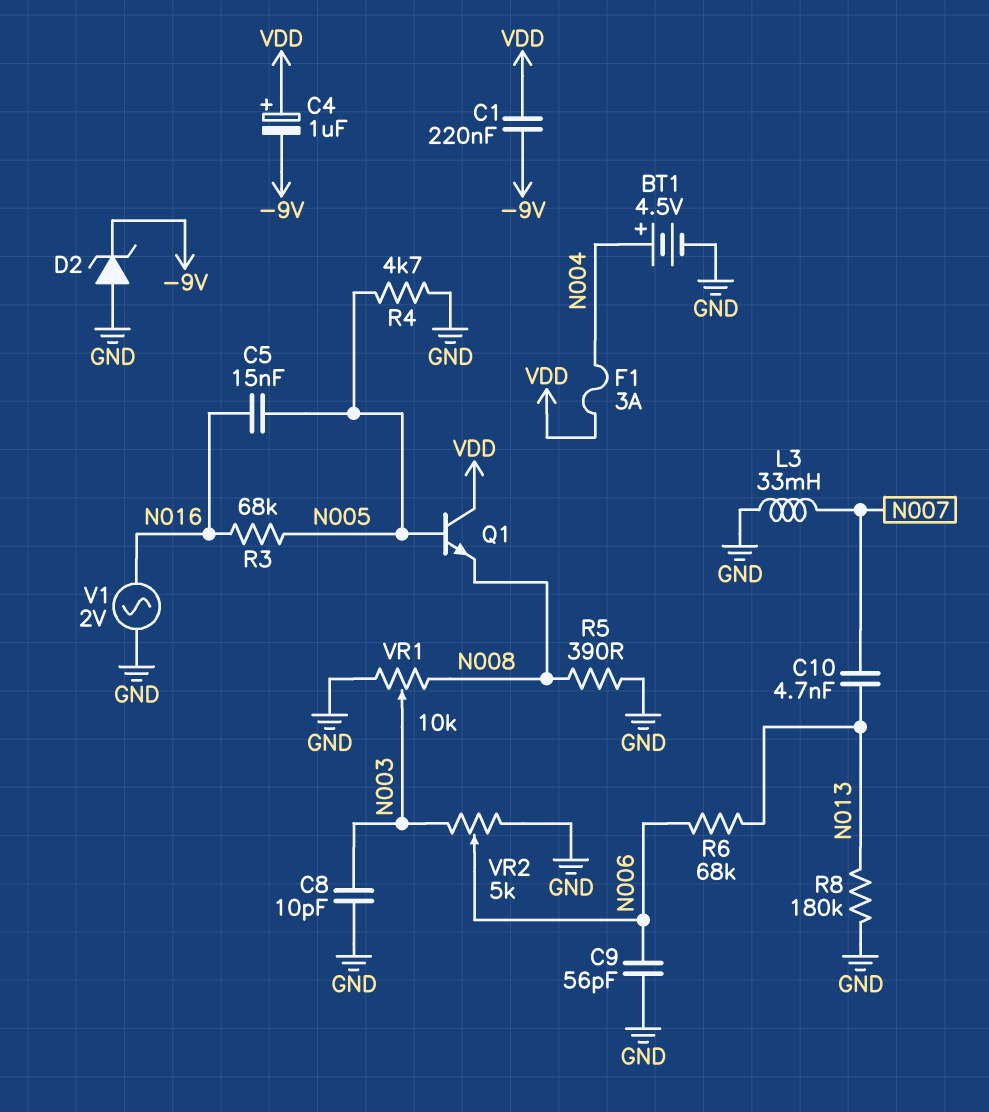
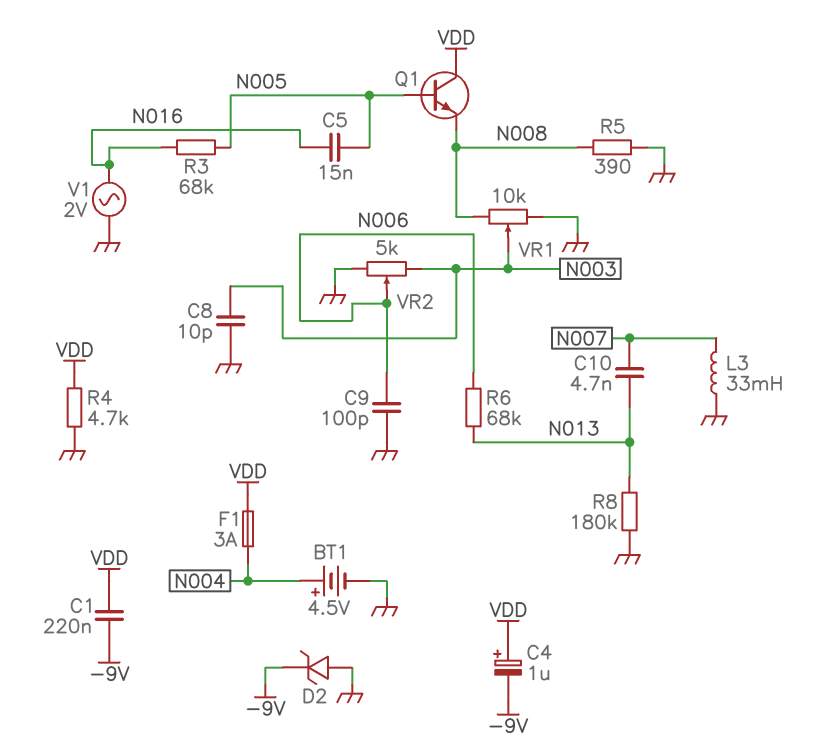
C9: 56pF (GND, N006) -> 100pF (GND, N006)
R4: 4.7k (GND, N005) -> 4.7k (GND, VDD)

